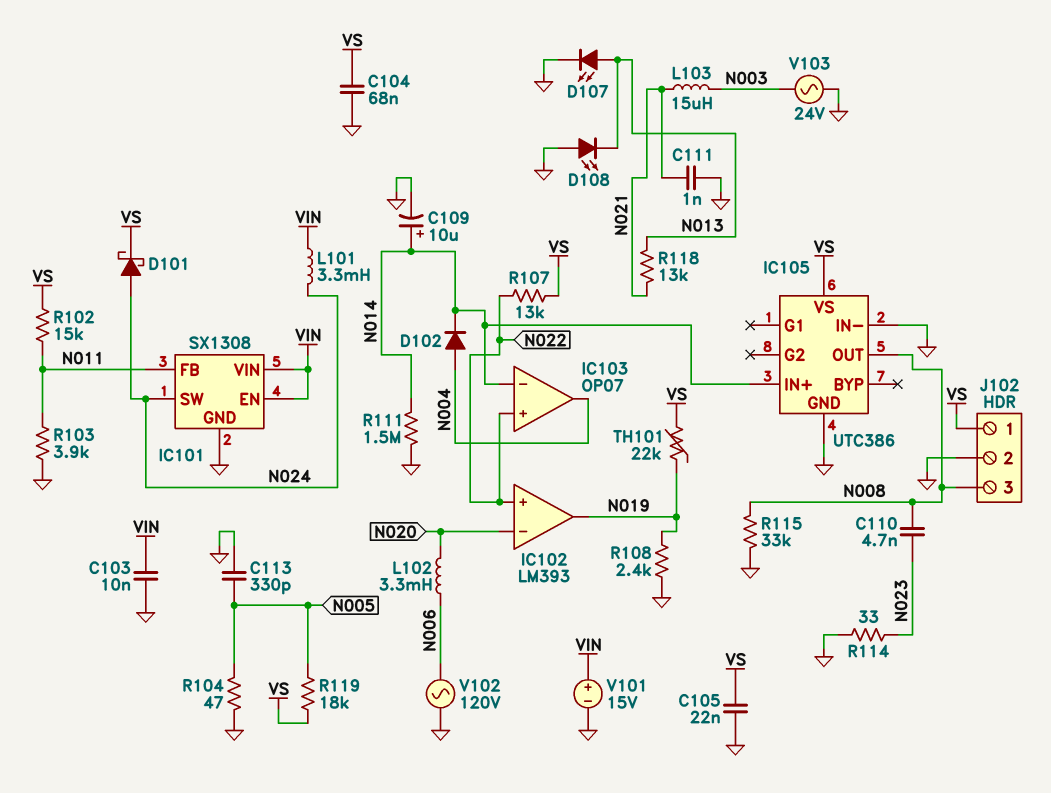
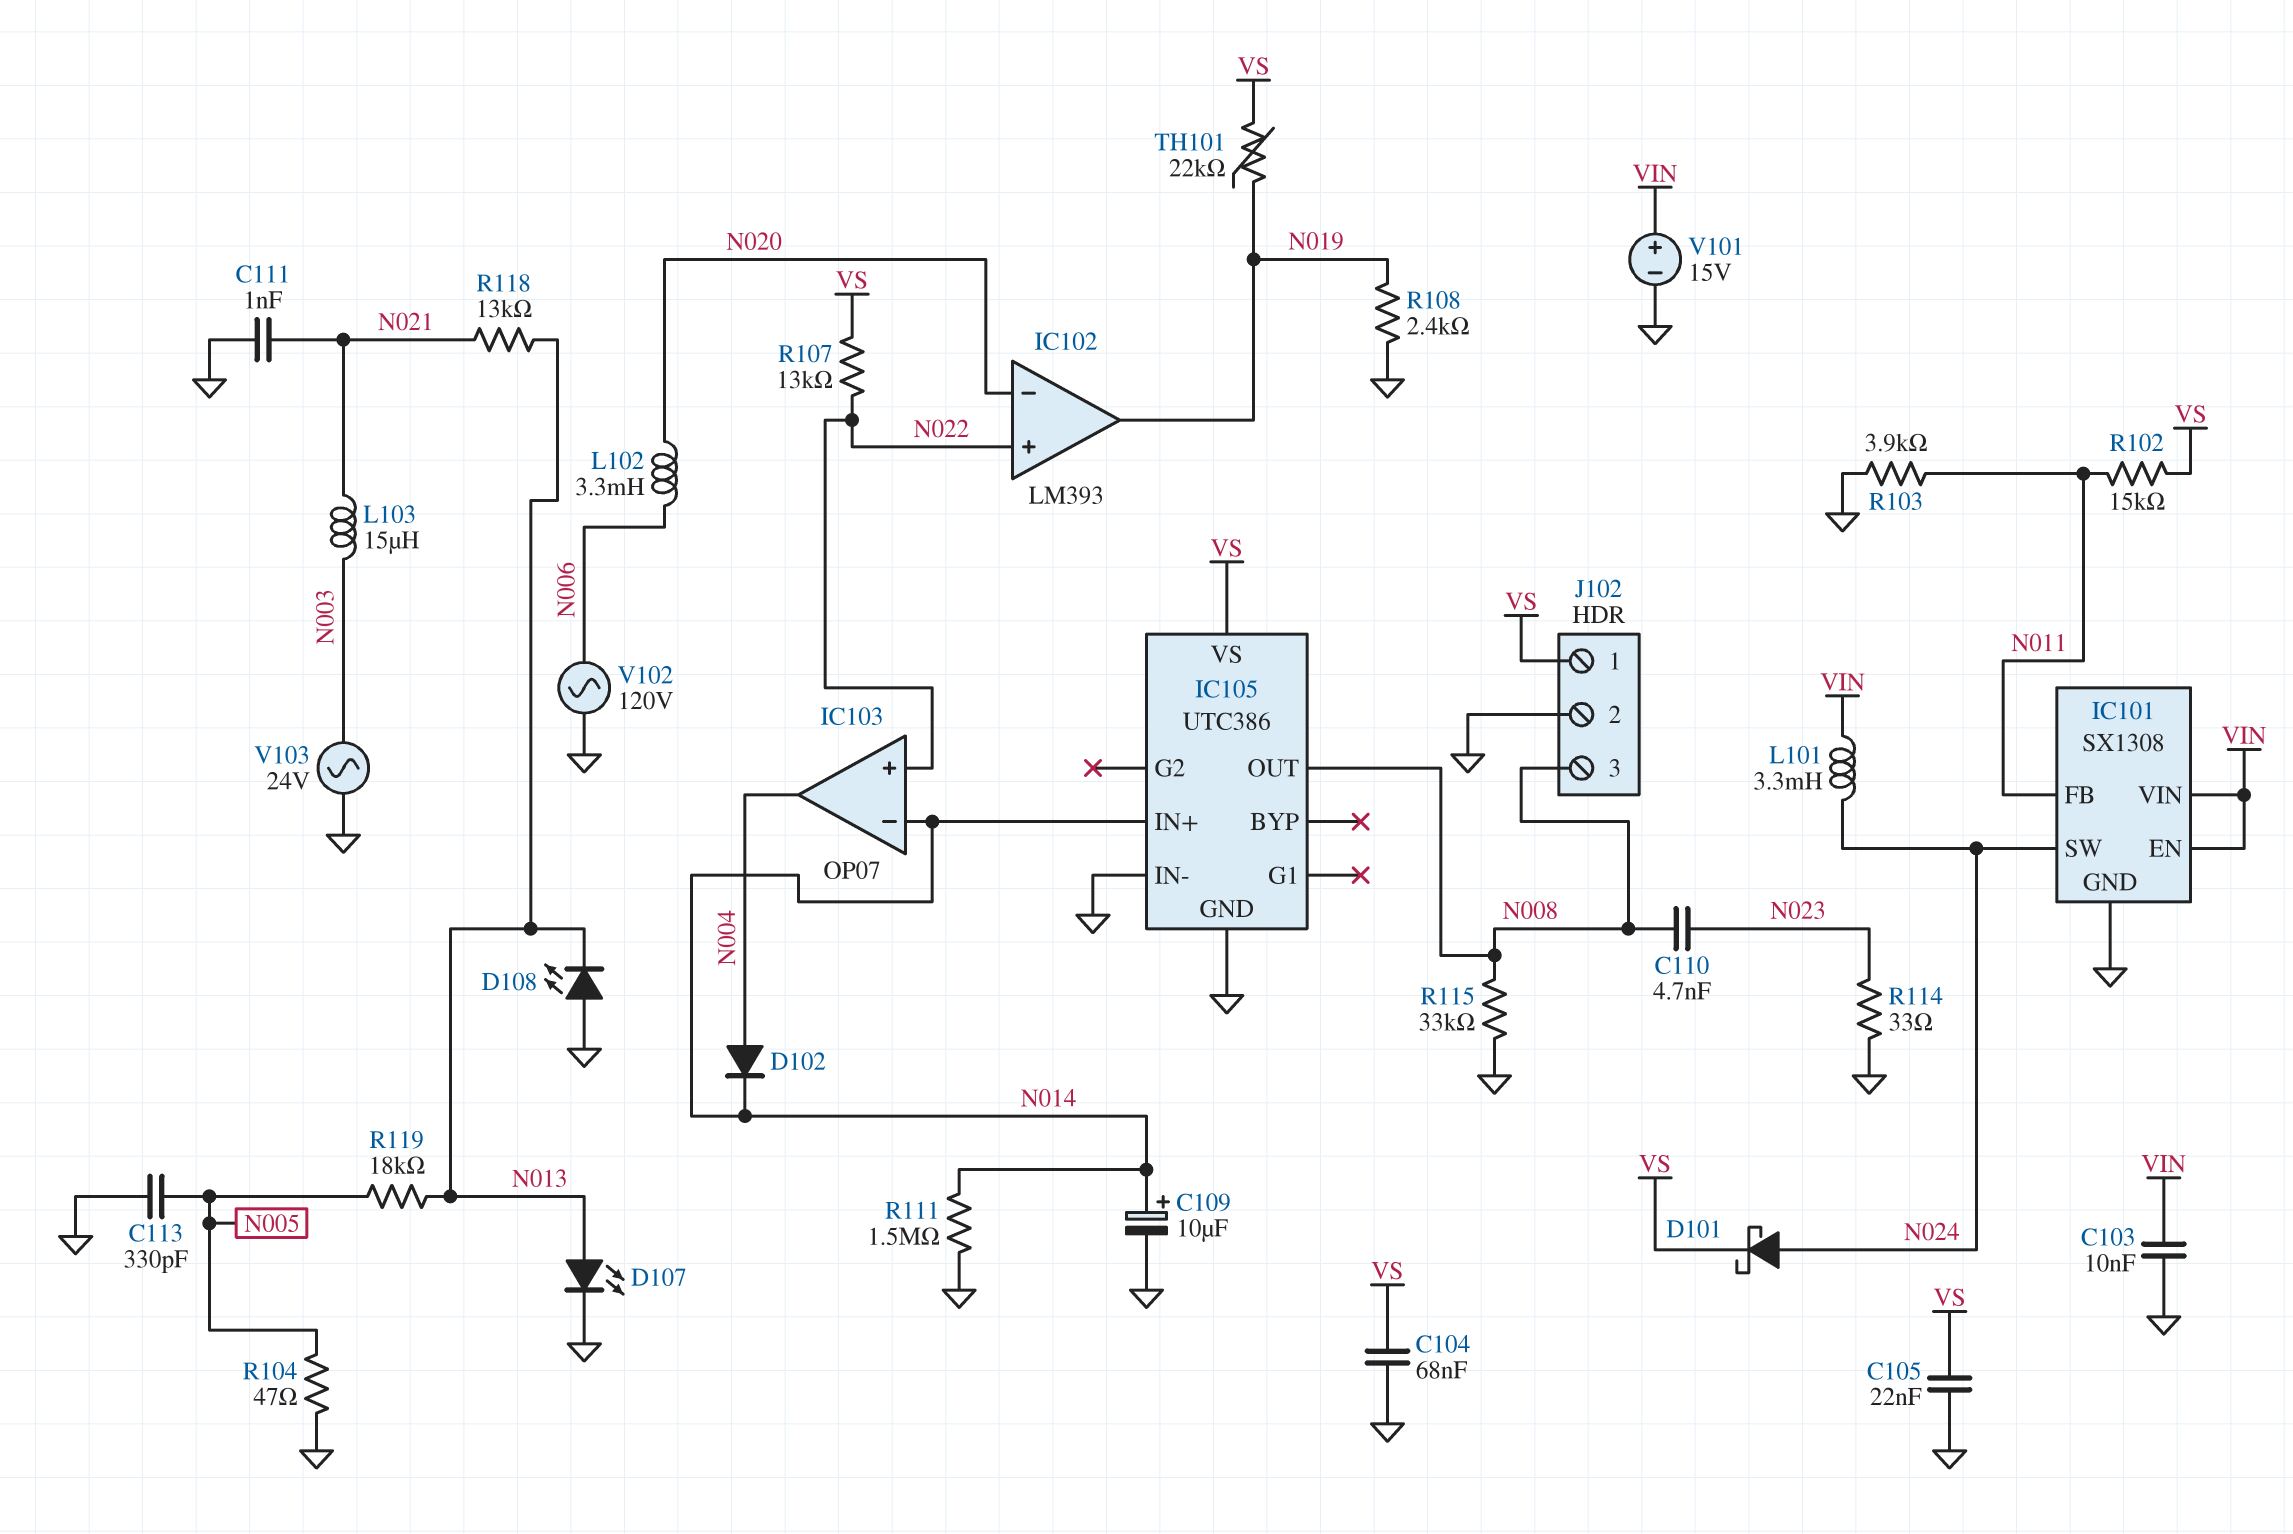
R119: 18k (N005, VS) -> 18k (N005, N013)

